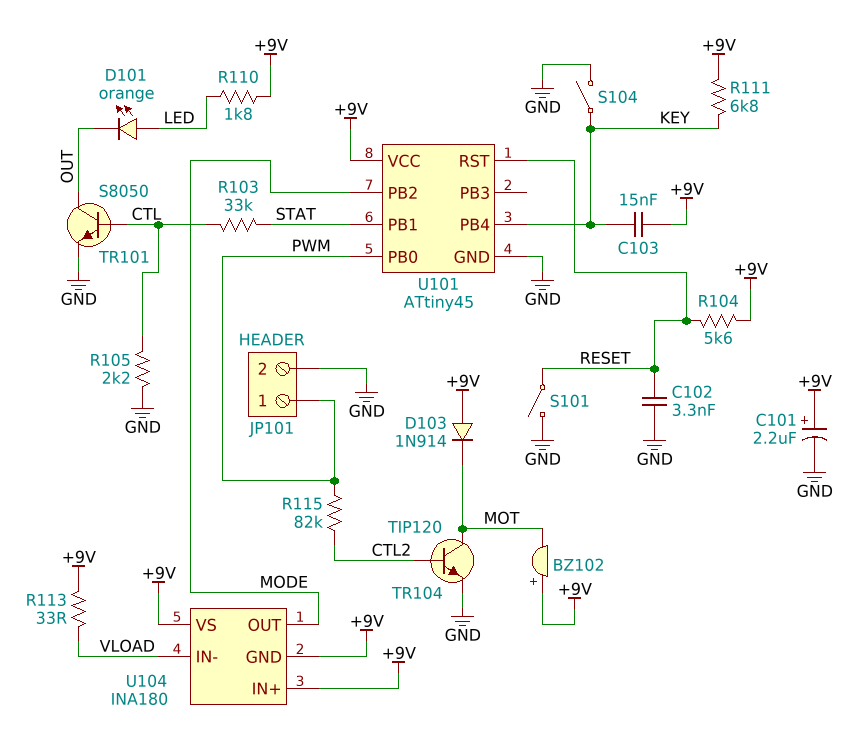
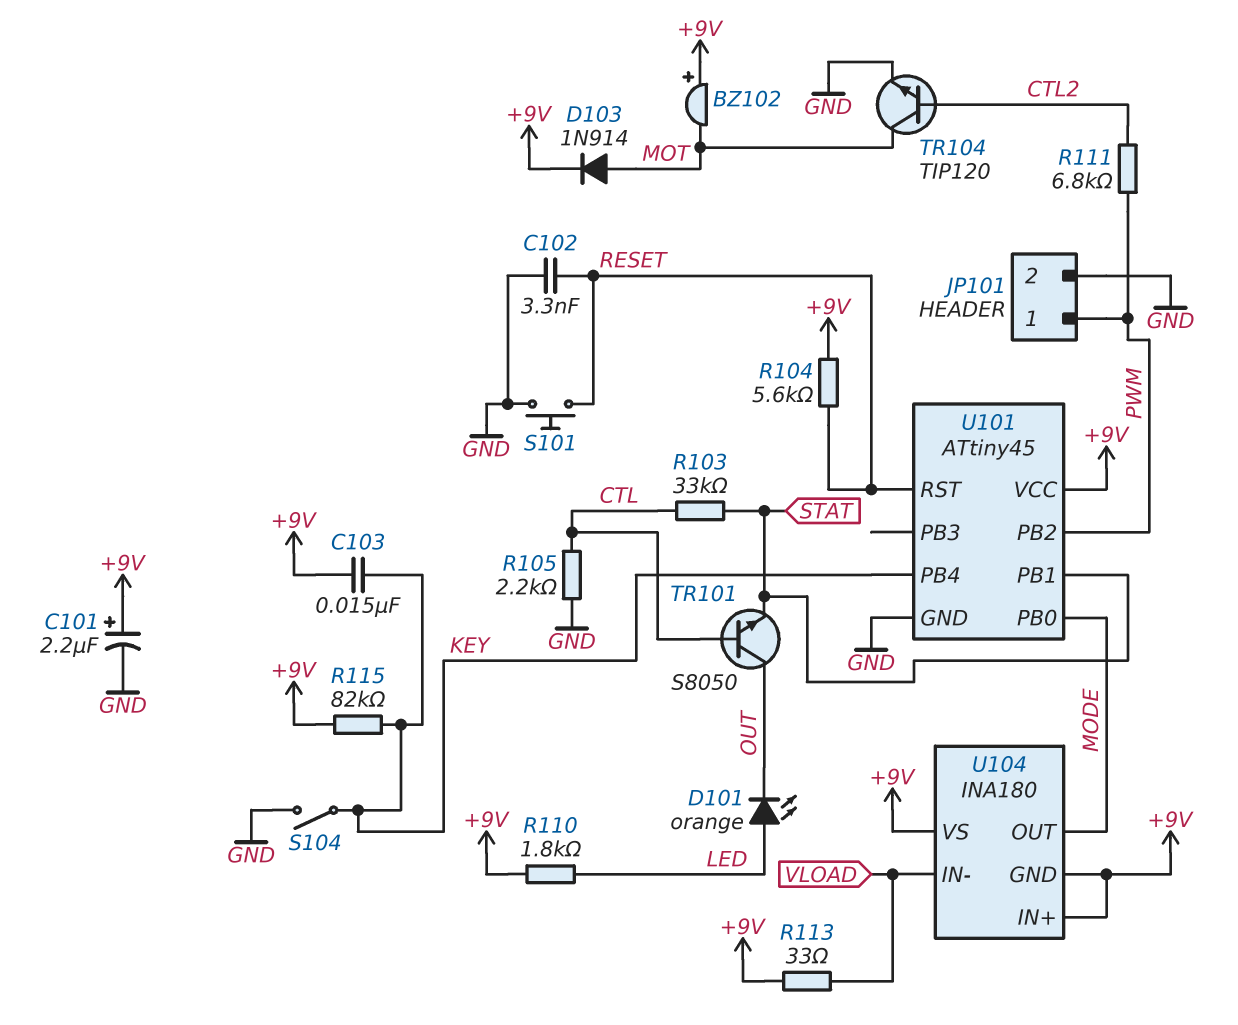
D103: diode 1N914 (A +9V, K MOT) -> diode 1N914 (A MOT, K +9V)
R111: 6.8k (+9V, KEY) -> 6.8k (CTL2, PWM)
R115: 82k (CTL2, PWM) -> 82k (+9V, KEY)
S101: switch (GND, RESET) -> button (GND, RESET)
TR101: NPN S8050 (B CTL, C OUT, E GND) -> NPN S8050 (B CTL, C OUT, E STAT)
U101 pin PB0: PWM -> MODE
U101 pin PB2: MODE -> PWM

